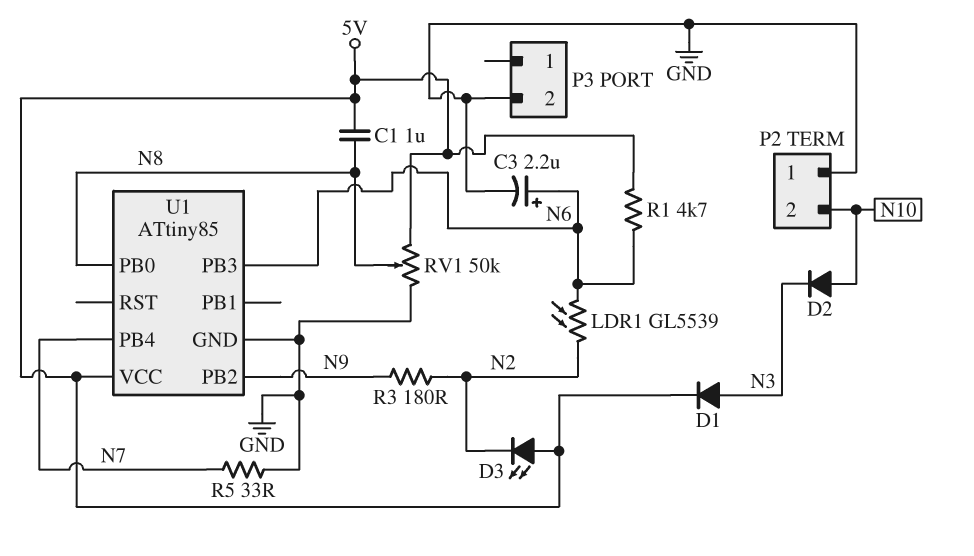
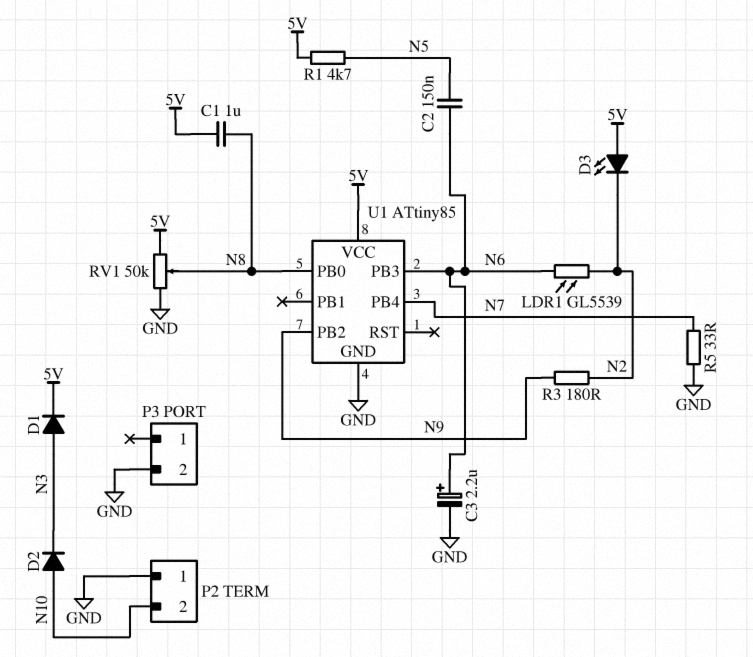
C2: none -> 150nF (N5, N6)
R1: 4.7k (5V, N6) -> 4.7k (5V, N5)

